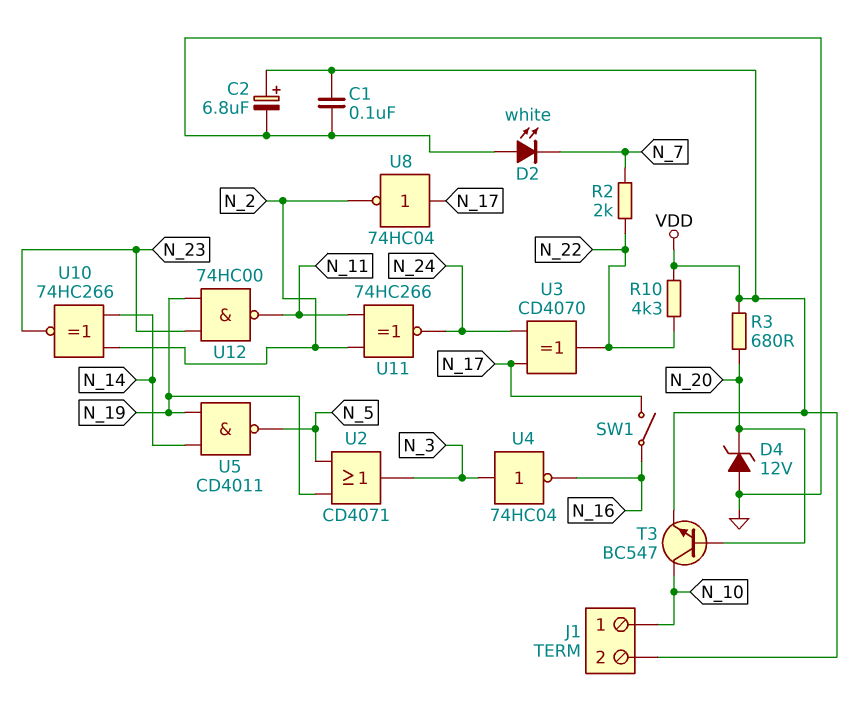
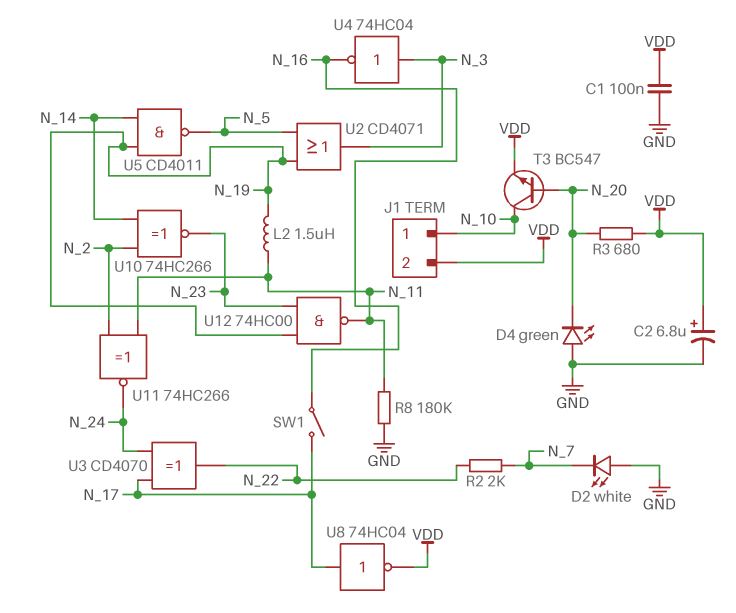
D4: zener 12V (A GND, K N_20) -> LED green (A GND, K N_20)
L2: none -> 1.5uH (N_11, N_19)
R8: none -> 180k (GND, N_11)
R10: 4.3k (N_22, VDD) -> none
U8: NOT 74HC04 (in N_17, out N_2) -> NOT 74HC04 (in N_17, out VDD)

